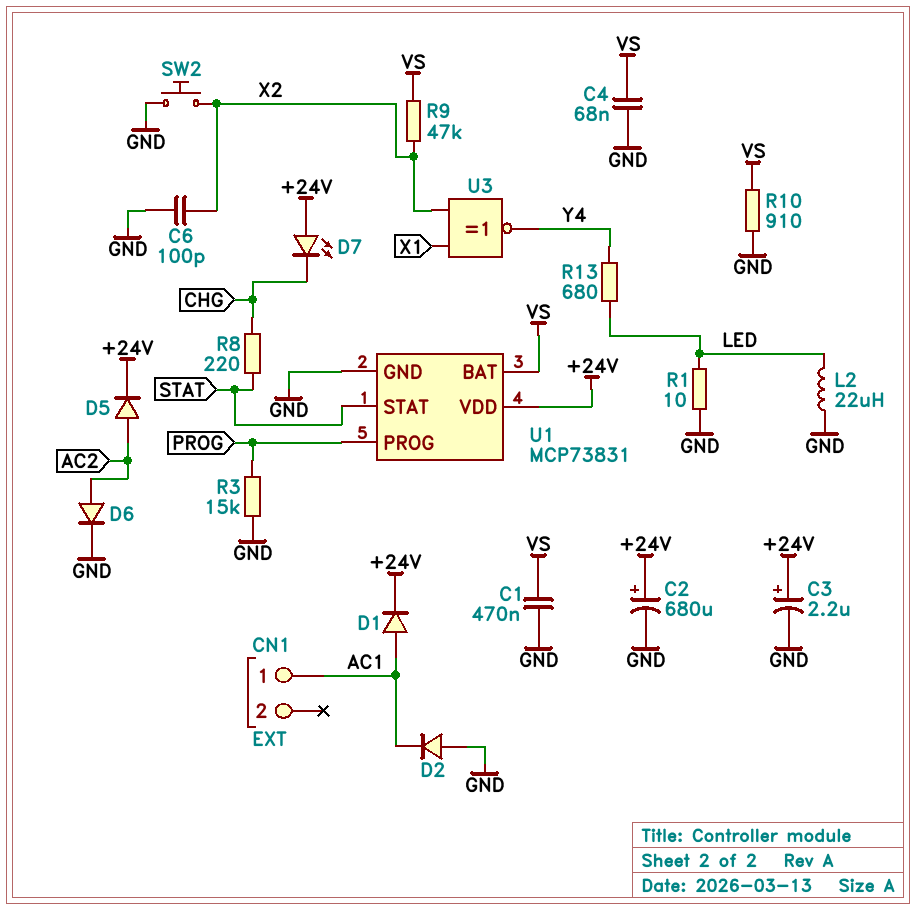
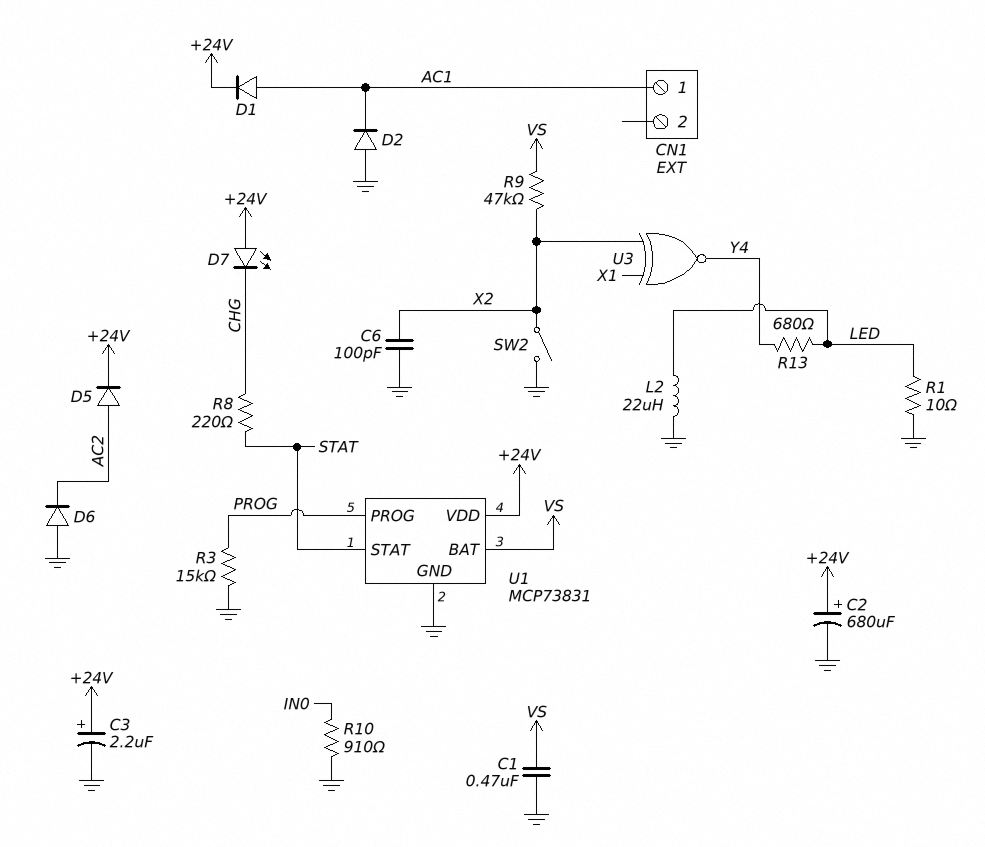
C4: 68nF (GND, VS) -> none
D6: diode (A AC2, K GND) -> diode (A GND, K AC2)
R10: 910 (GND, VS) -> 910 (GND, IN0)
SW2: button (GND, X2) -> switch (GND, X2)

